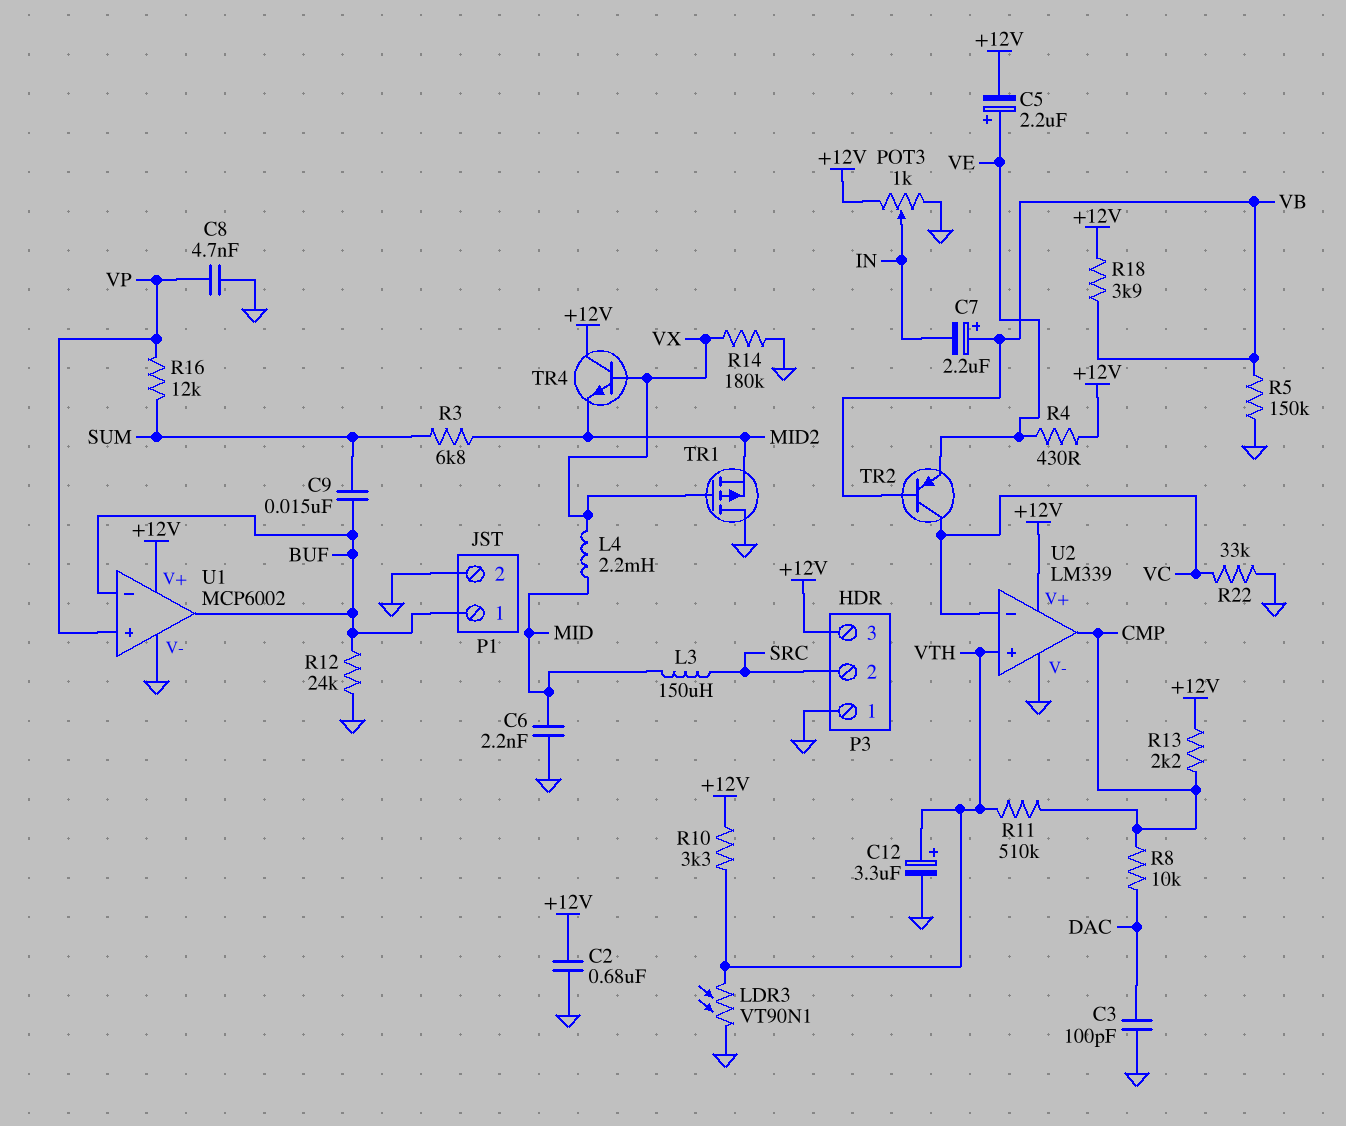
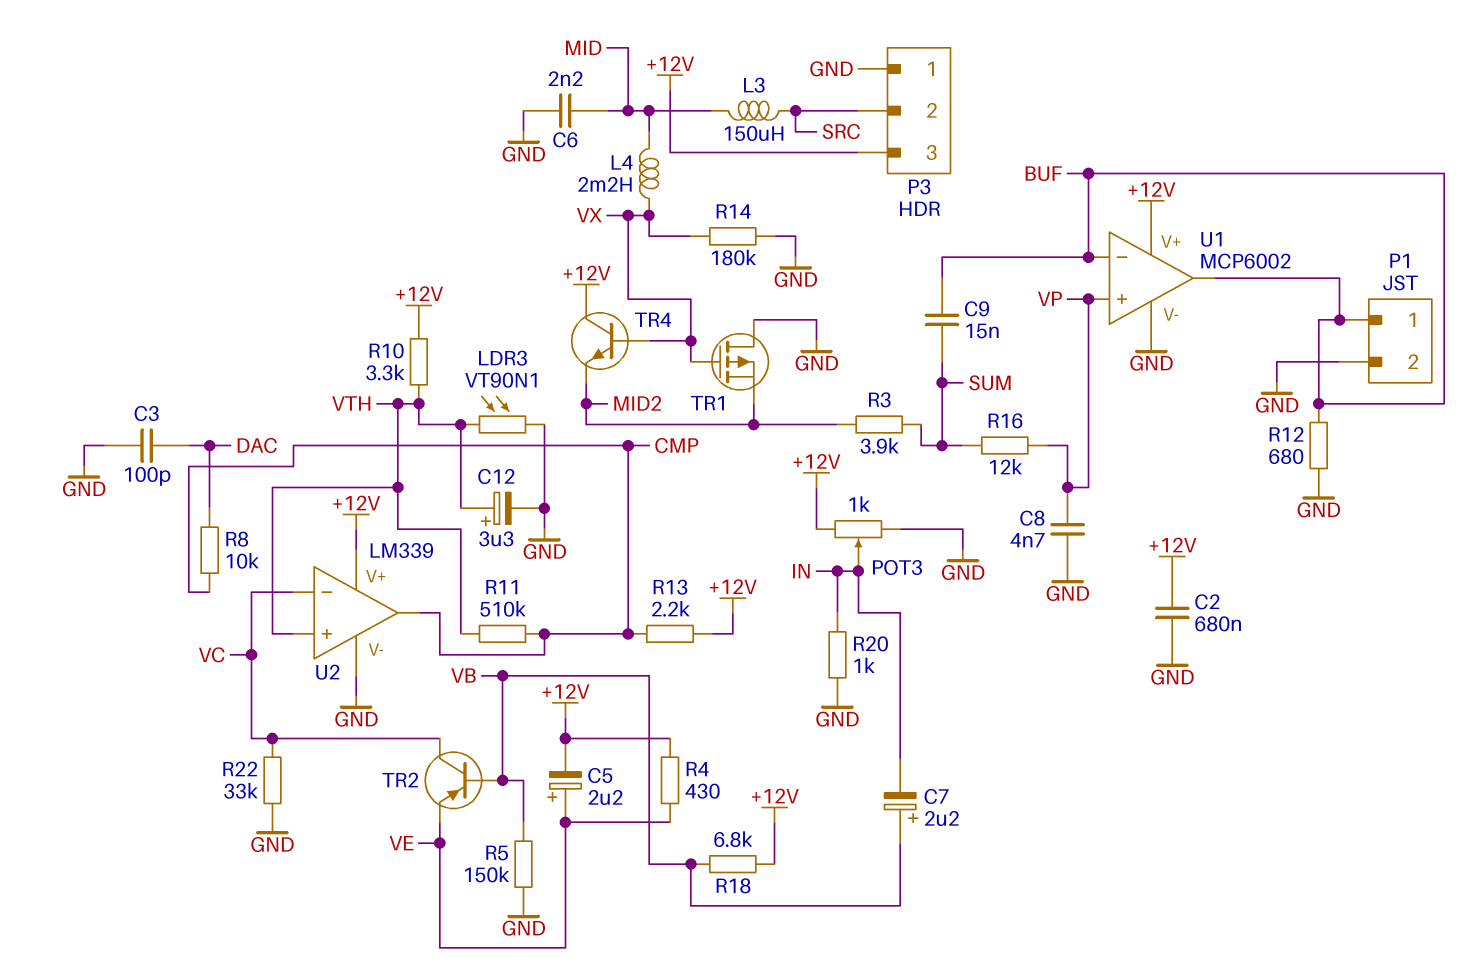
R3: 6.8k (MID2, SUM) -> 3.9k (MID2, SUM)
R12: 24k (BUF, GND) -> 680 (BUF, GND)
R18: 3.9k (+12V, VB) -> 6.8k (+12V, VB)
R20: none -> 1k (GND, IN)

